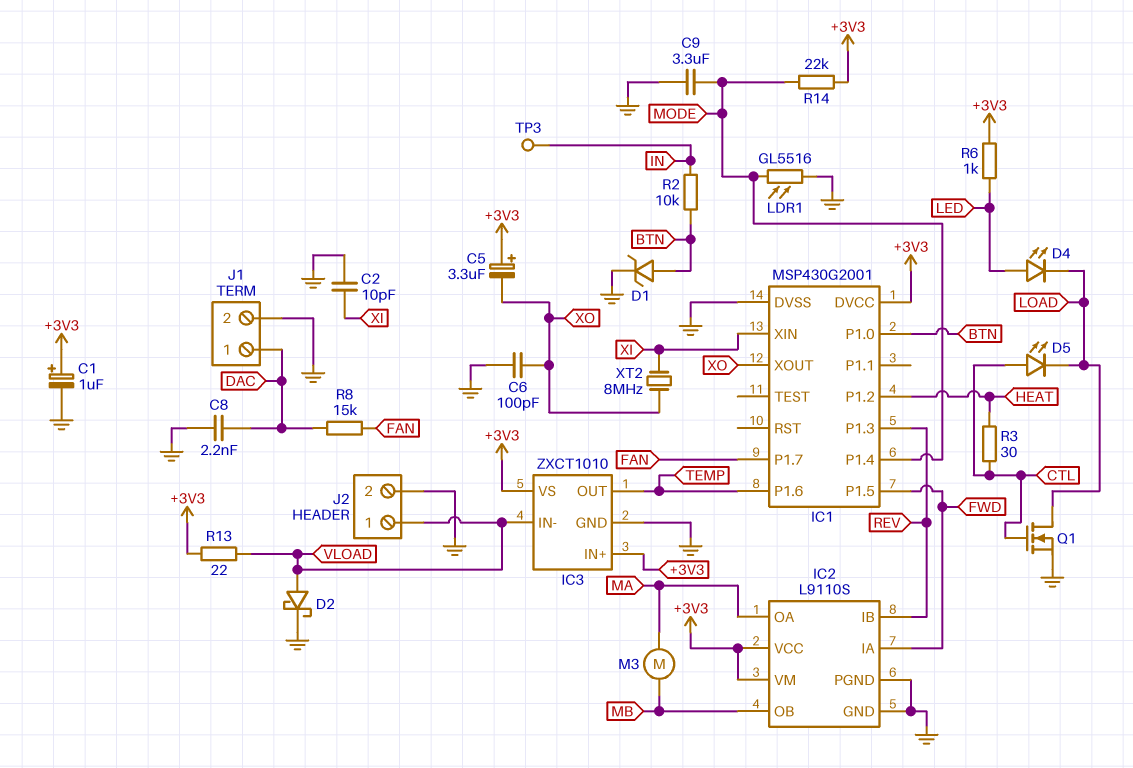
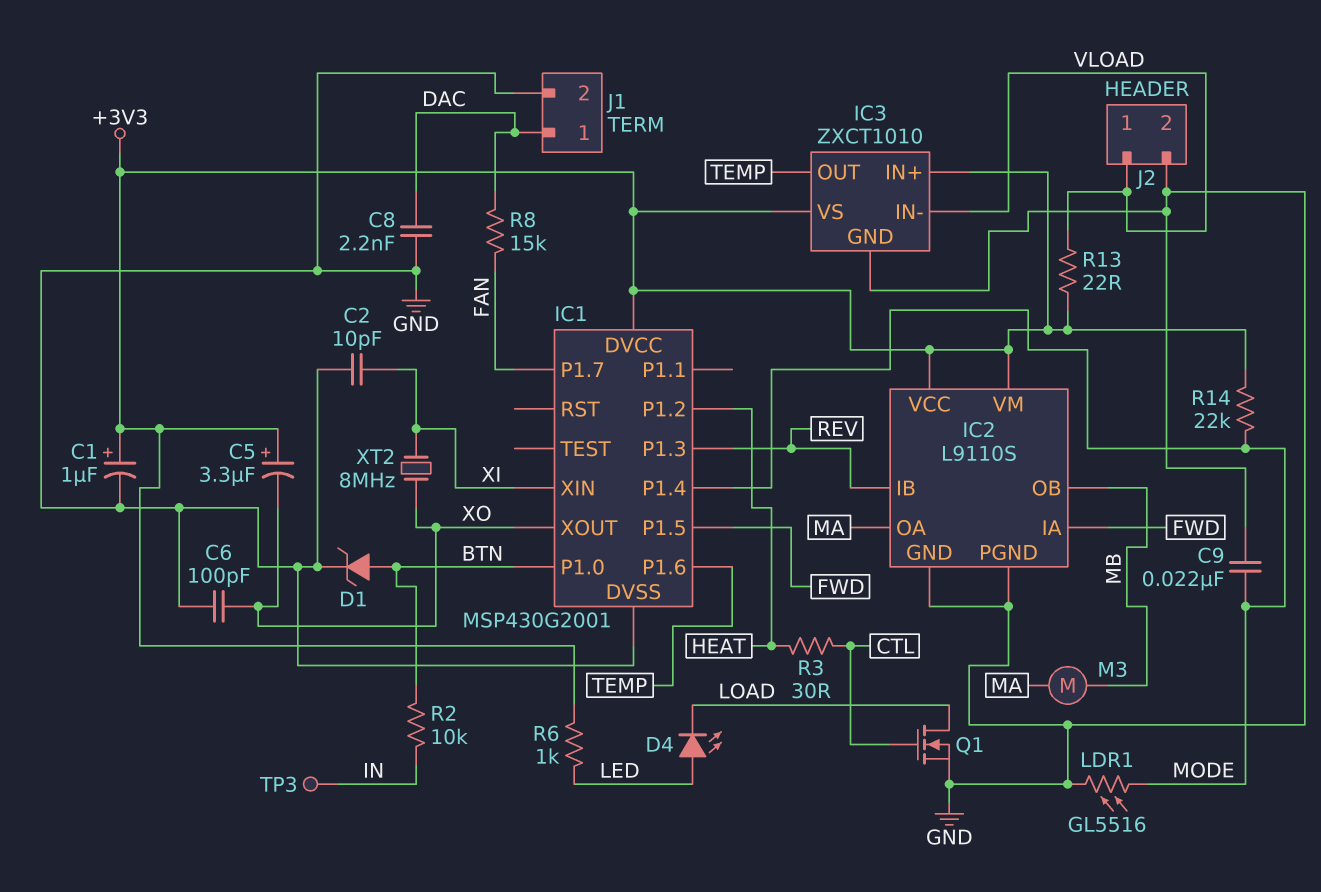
C9: 3.3uF (GND, MODE) -> 22nF (GND, MODE)
D2: schottky (A VLOAD, K GND) -> none
D5: LED (A CTL, K LOAD) -> none

